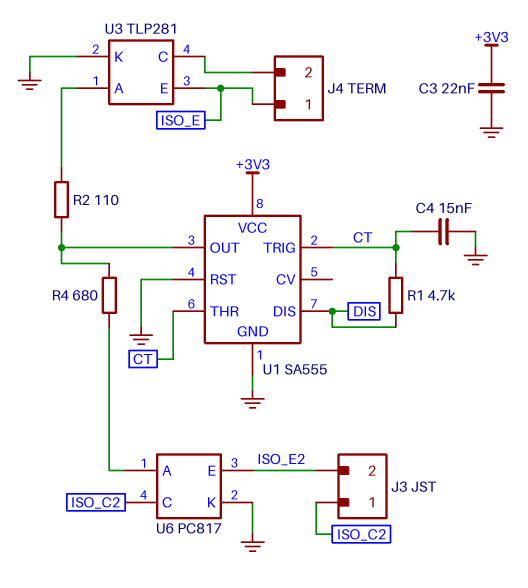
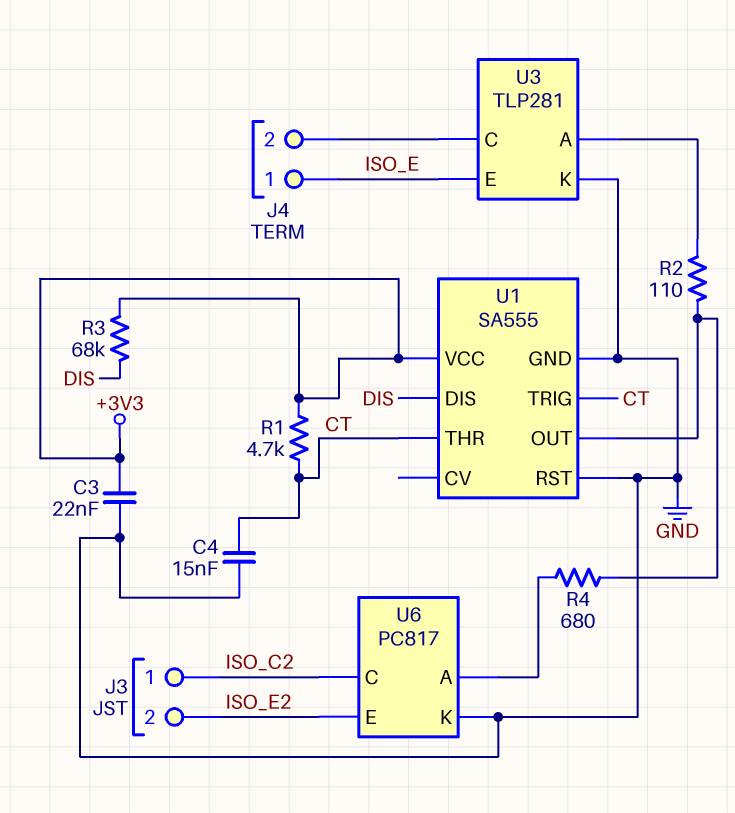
R1: 4.7k (CT, DIS) -> 4.7k (+3V3, CT)
R3: none -> 68k (+3V3, DIS)

